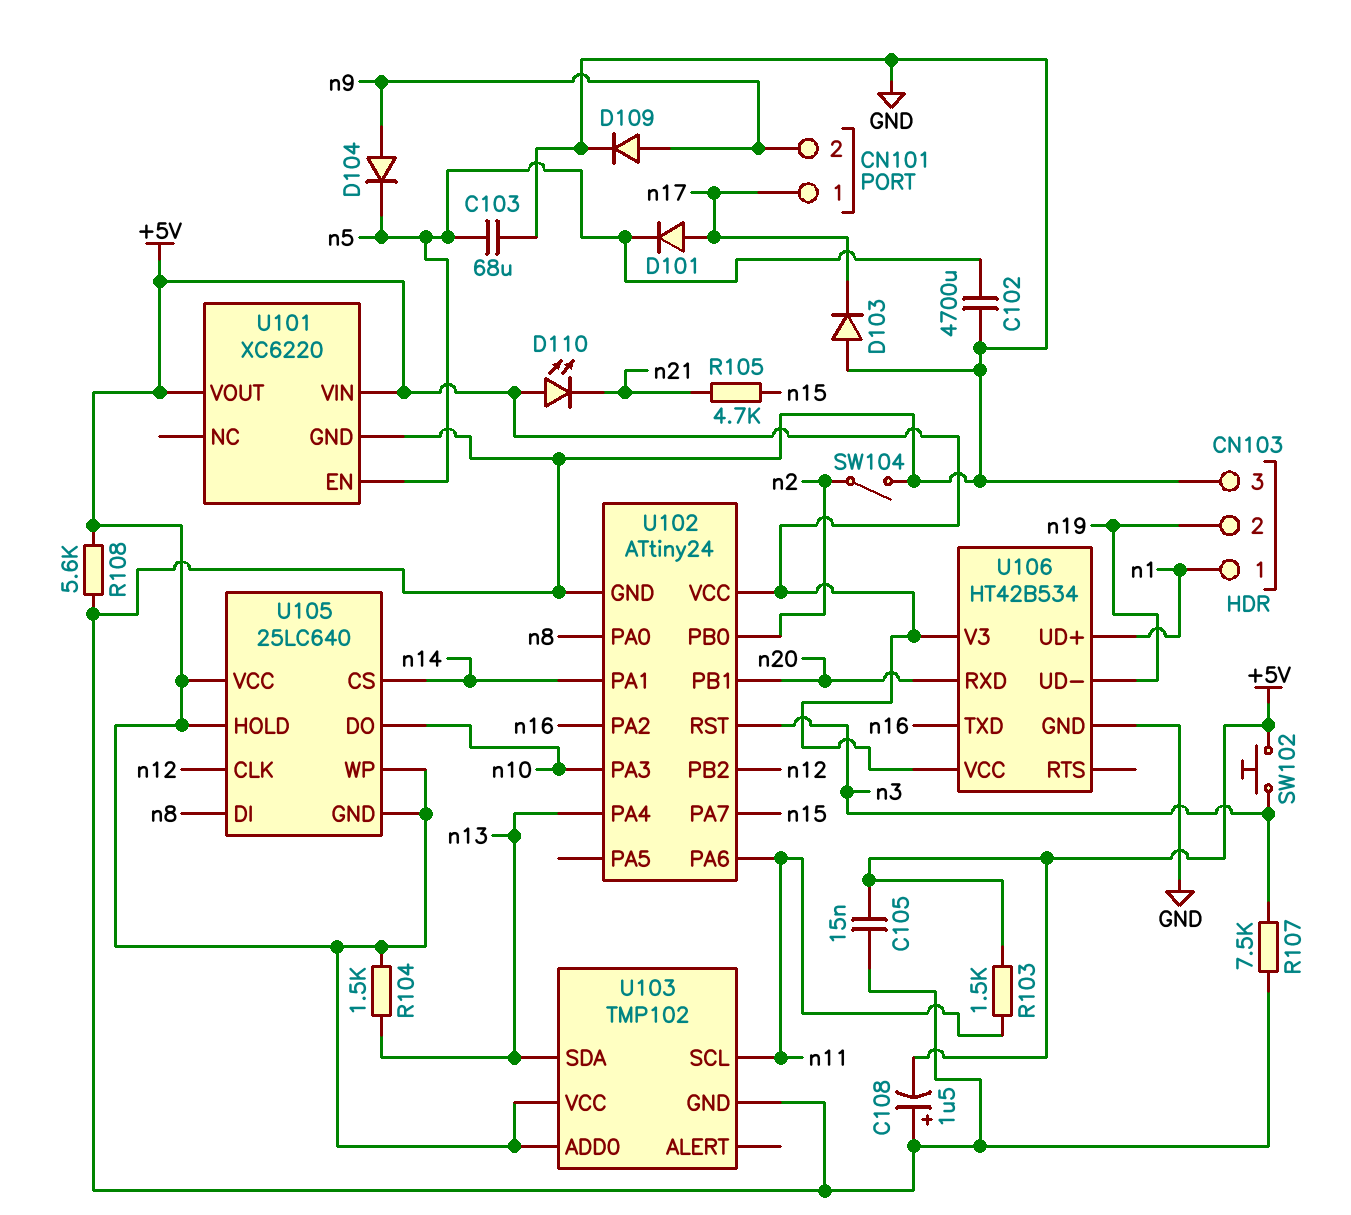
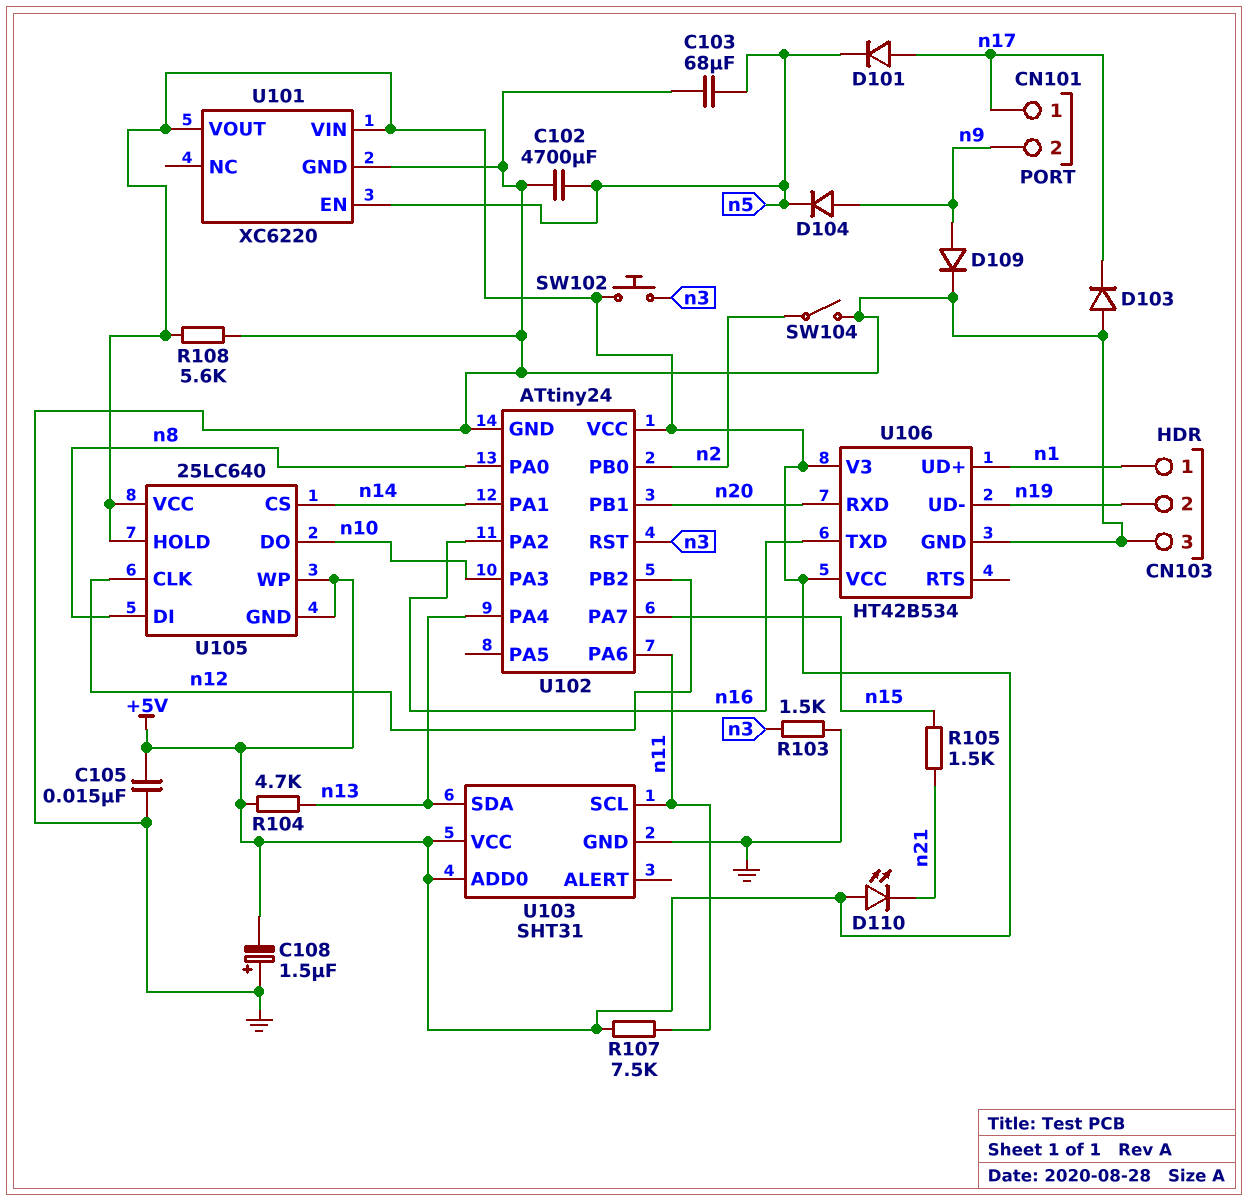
R103: 1.5k (+5V, n11) -> 1.5k (GND, n3)
R104: 1.5k (+5V, n13) -> 4.7k (+5V, n13)
R105: 4.7k (n15, n21) -> 1.5k (n15, n21)
R107: 7.5k (GND, n3) -> 7.5k (+5V, n11)
U103: TMP102 -> SHT31

